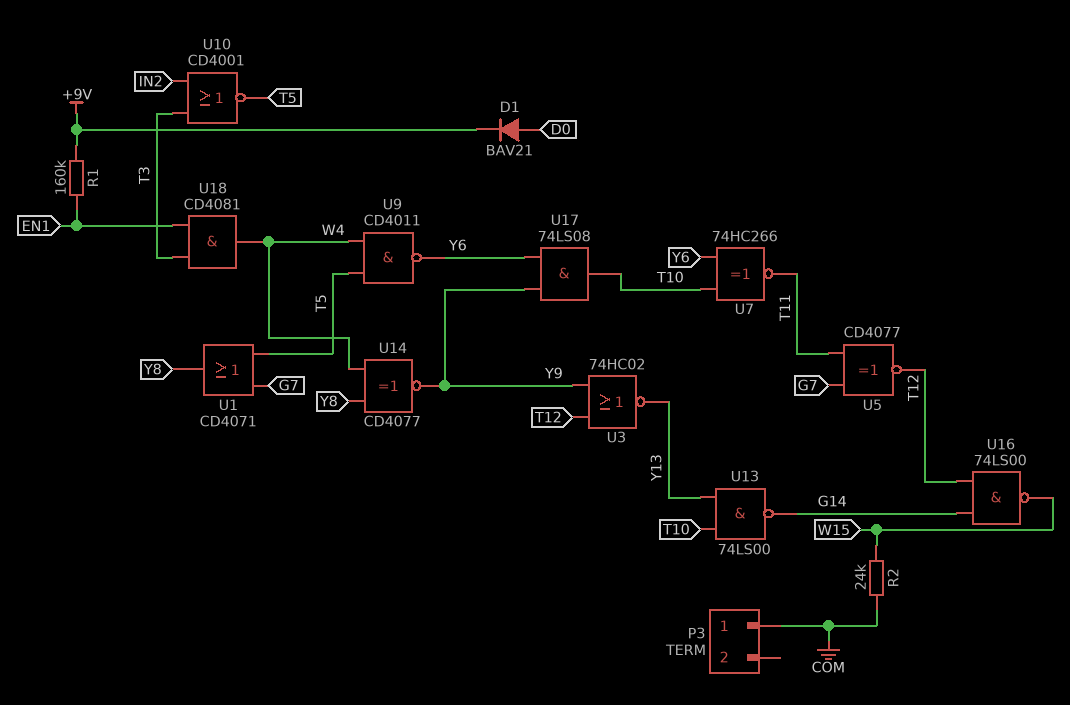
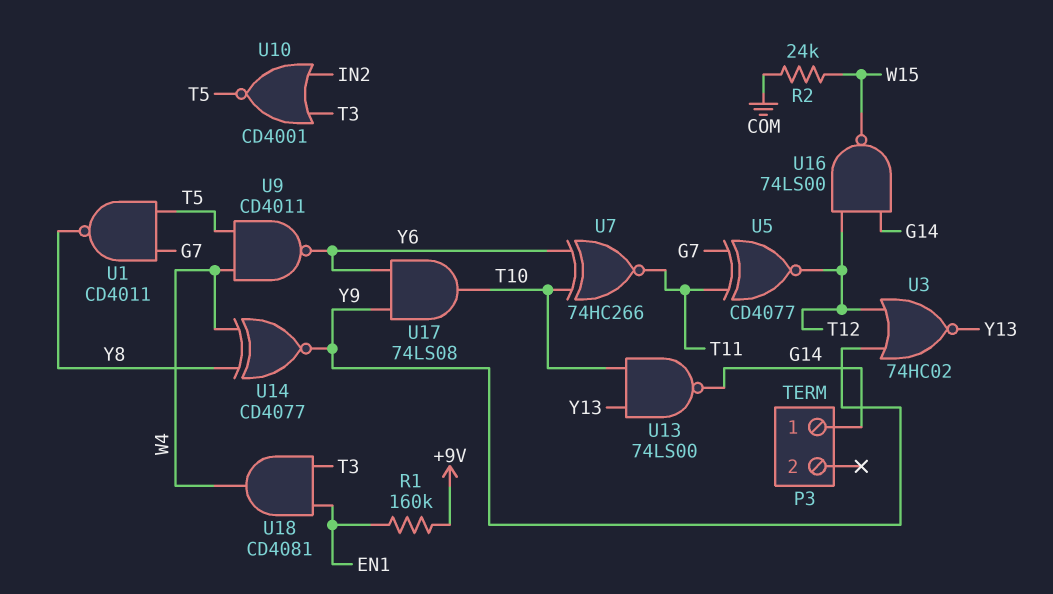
D1: diode BAV21 (A D0, K +9V) -> none
P3 pin 1: COM -> G14
U1: OR CD4071 (in G7, in T5, out Y8) -> NAND CD4011 (in G7, in T5, out Y8)

